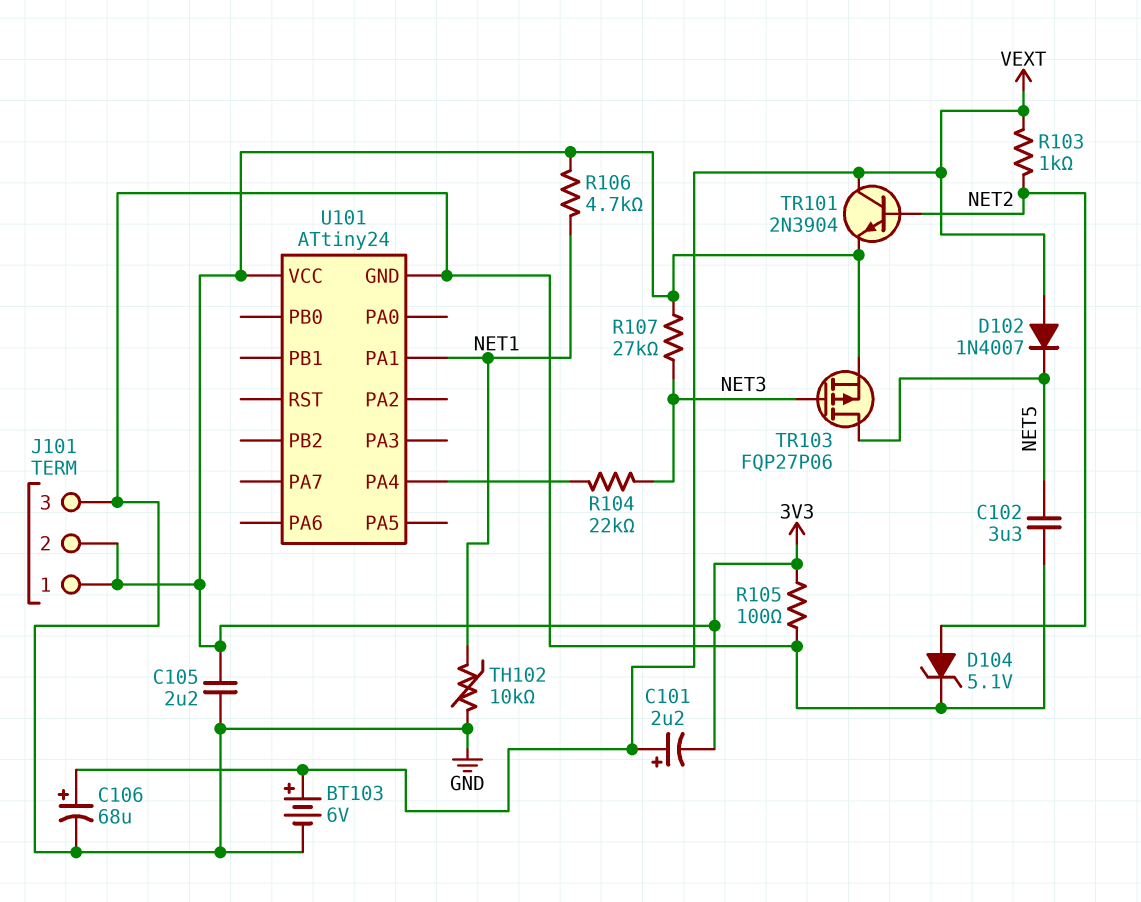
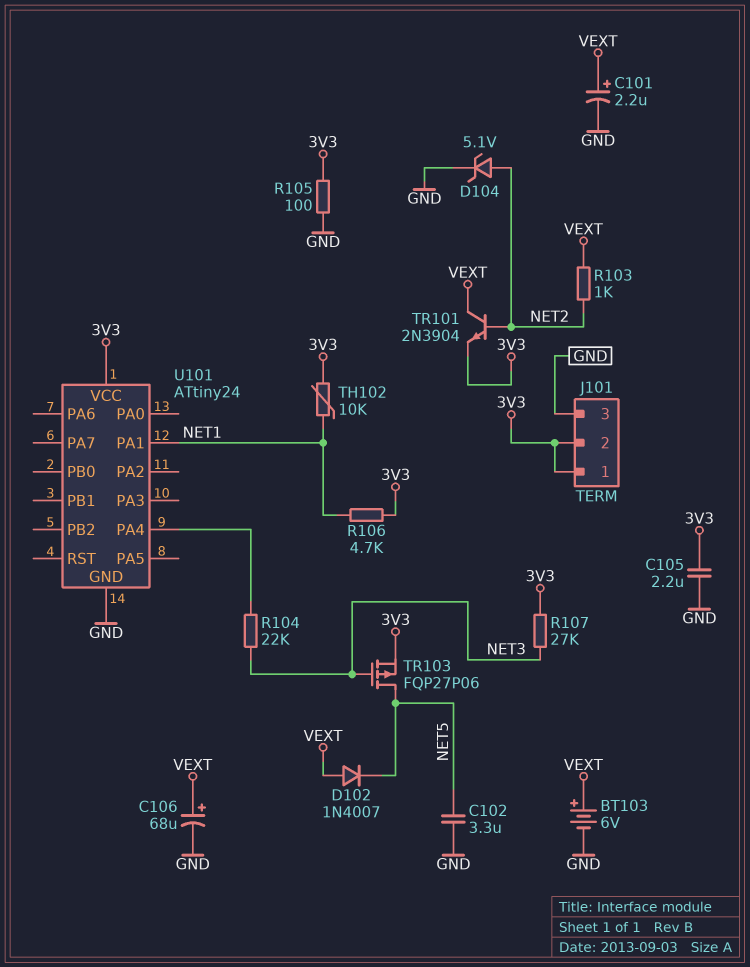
C101: 2.2uF (plus VEXT, minus 3V3) -> 2.2uF (plus VEXT, minus GND)
TH102: 10k (GND, NET1) -> 10k (3V3, NET1)

